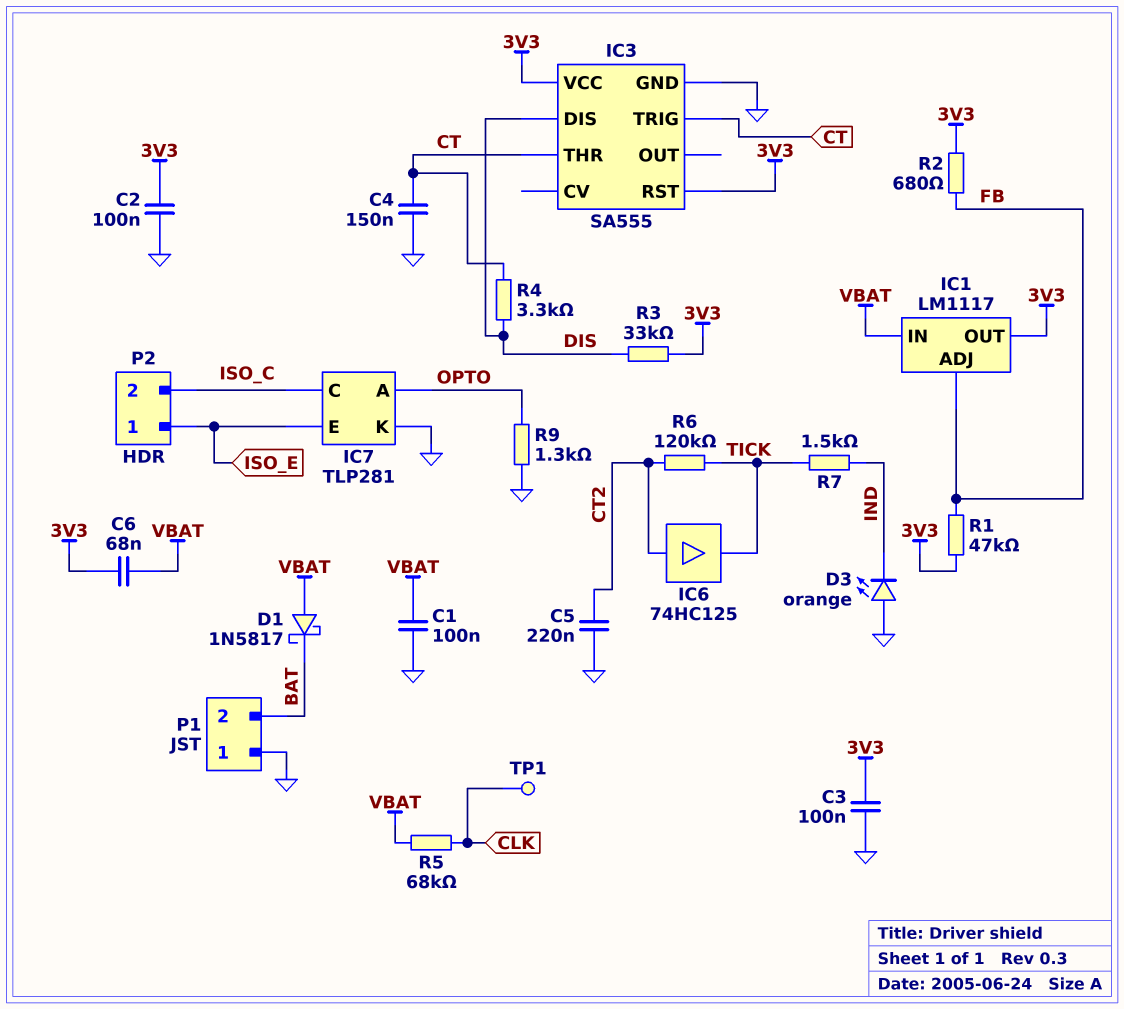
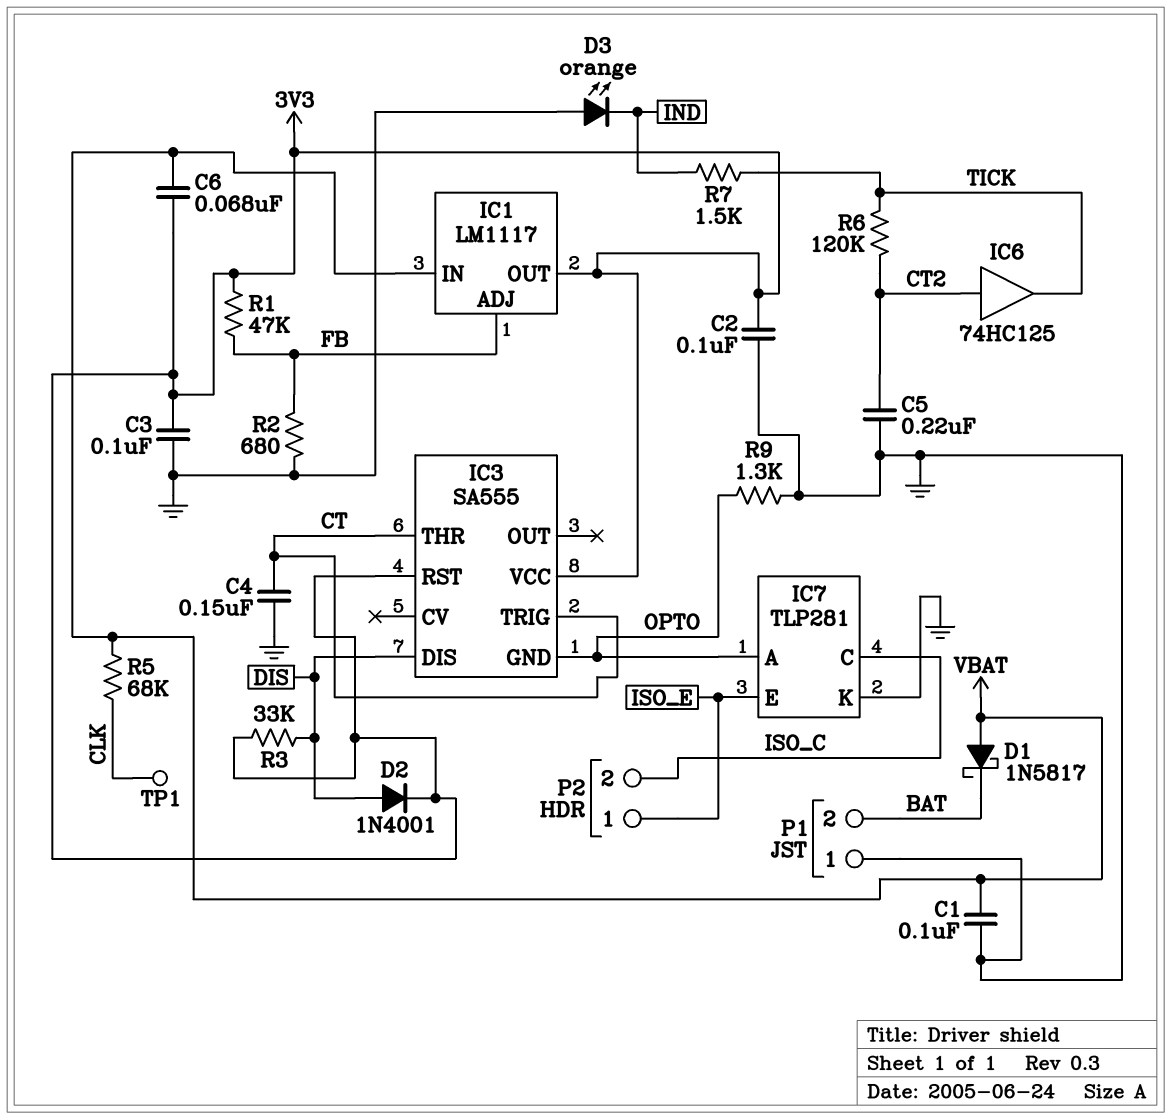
D2: none -> diode 1N4001 (A DIS, K 3V3)
IC3 pin GND: GND -> OPTO
R2: 680 (3V3, FB) -> 680 (FB, GND)
R4: 3.3k (CT, DIS) -> none

